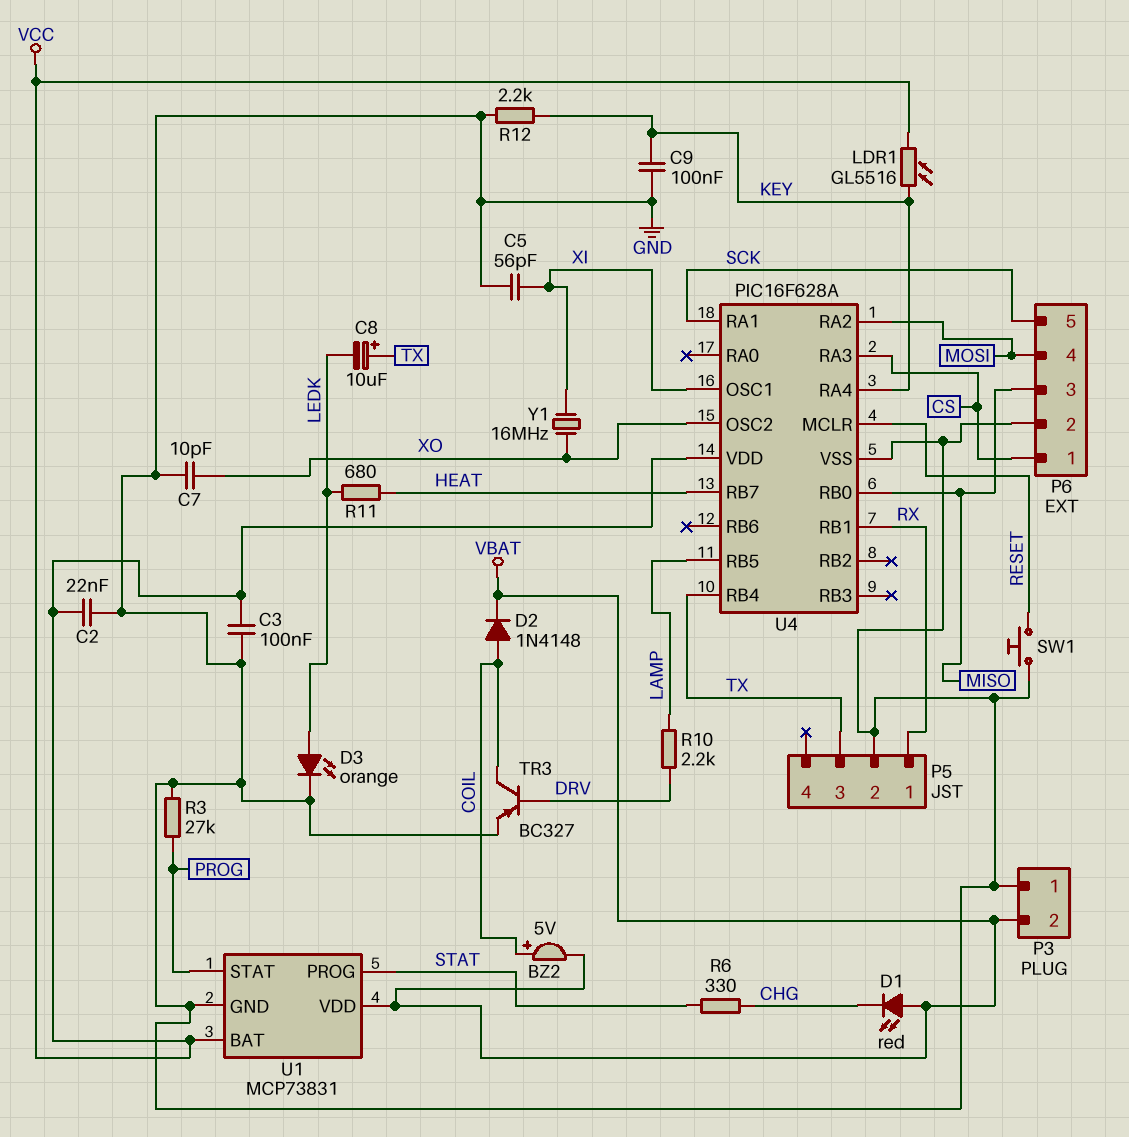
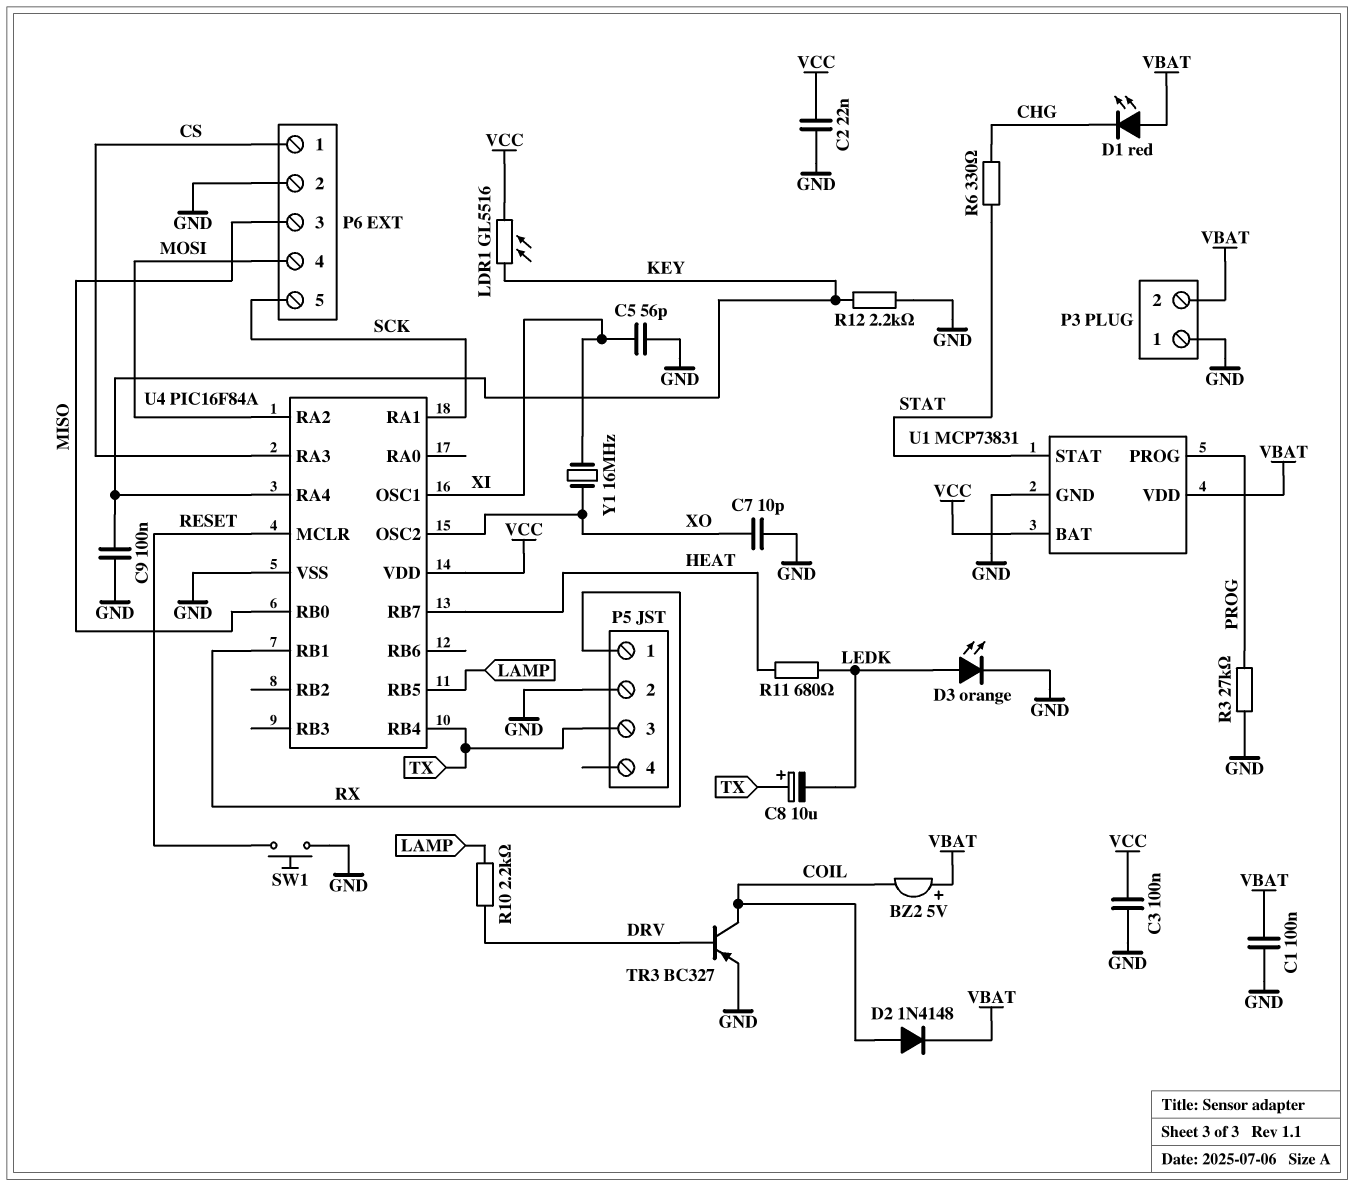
BZ2: buzzer 5V (plus COIL, minus VBAT) -> buzzer 5V (plus VBAT, minus COIL)
C1: none -> 100nF (GND, VBAT)
U1 pin PROG: STAT -> PROG
U1 pin STAT: PROG -> STAT
U4: PIC16F628A -> PIC16F84A

